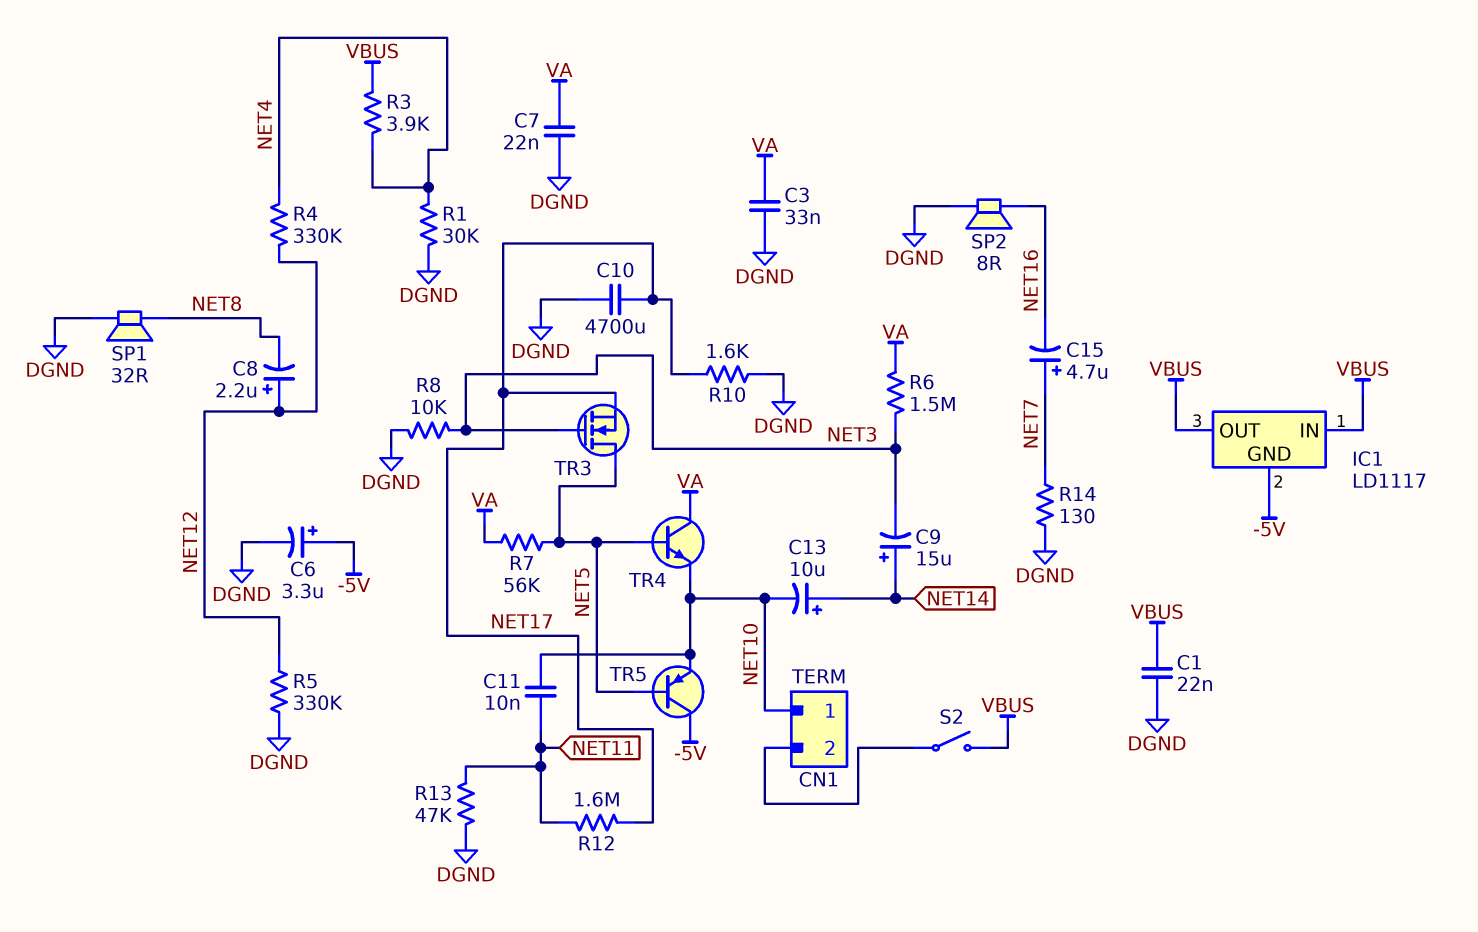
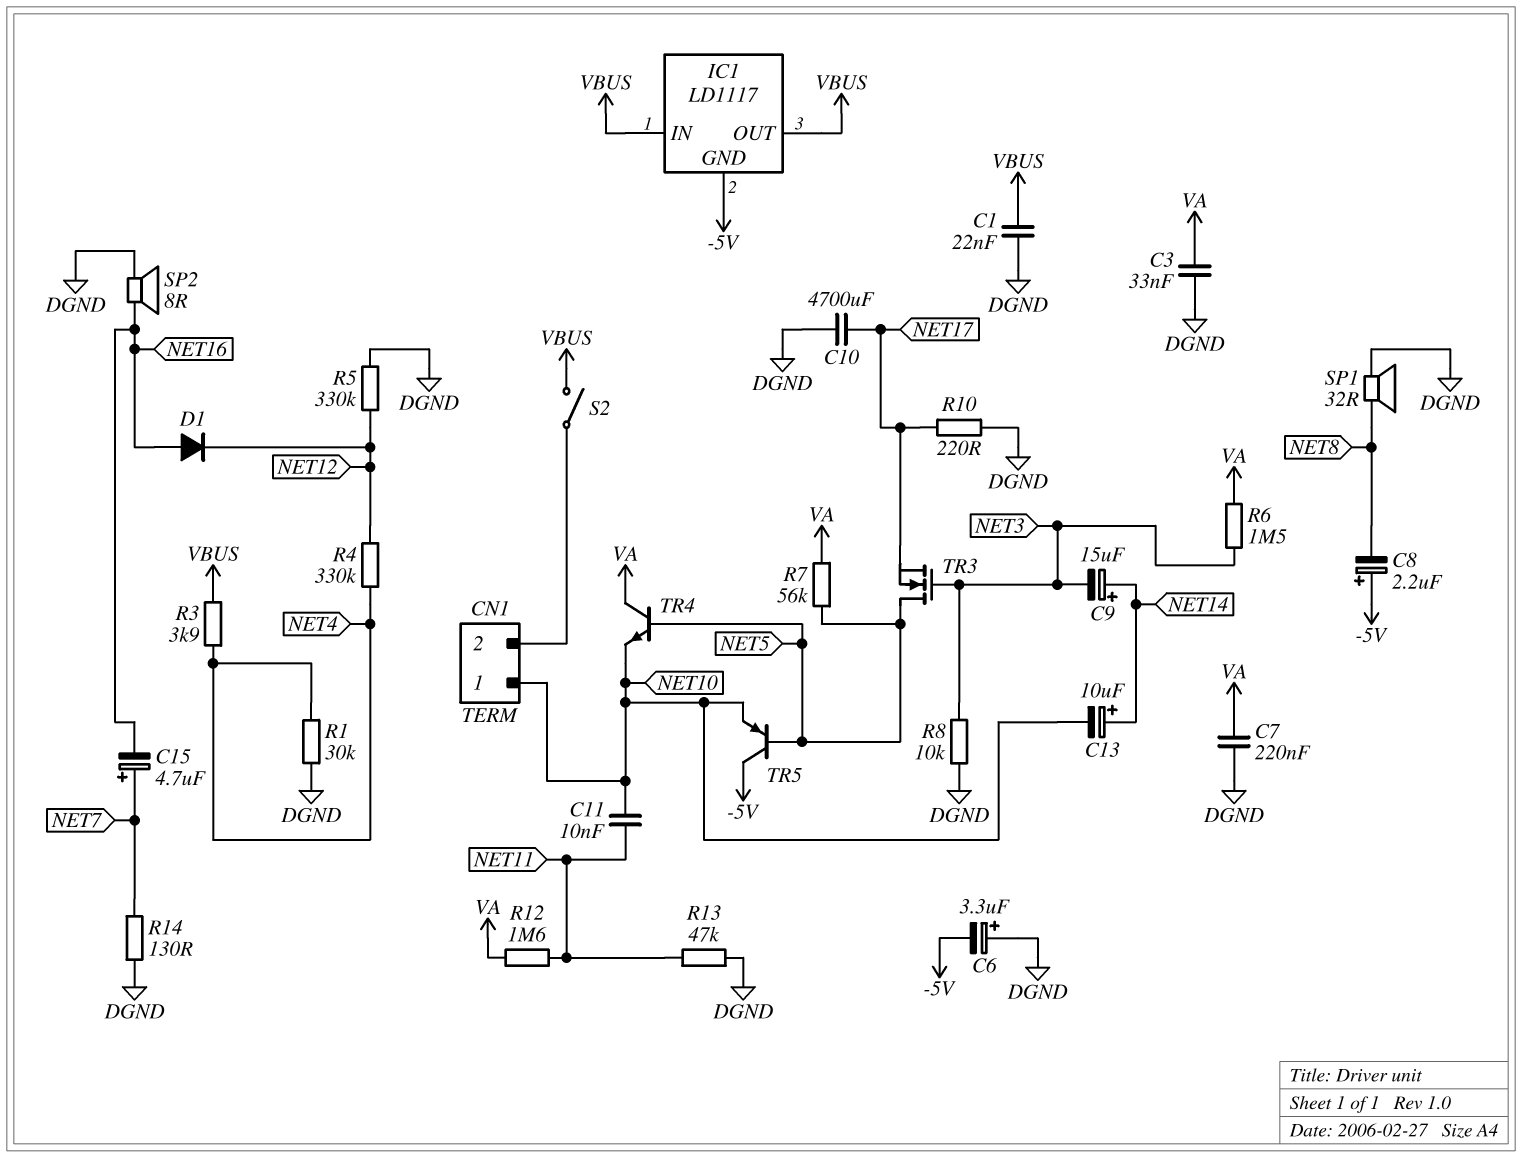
C6: 3.3uF (plus -5V, minus DGND) -> 3.3uF (plus DGND, minus -5V)
C7: 22nF (DGND, VA) -> 220nF (DGND, VA)
C8: 2.2uF (plus NET12, minus NET8) -> 2.2uF (plus -5V, minus NET8)
D1: none -> diode (A NET16, K NET12)
R10: 1.6k (DGND, NET17) -> 220 (DGND, NET17)
R12: 1.6M (NET11, NET17) -> 1.6M (NET11, VA)

